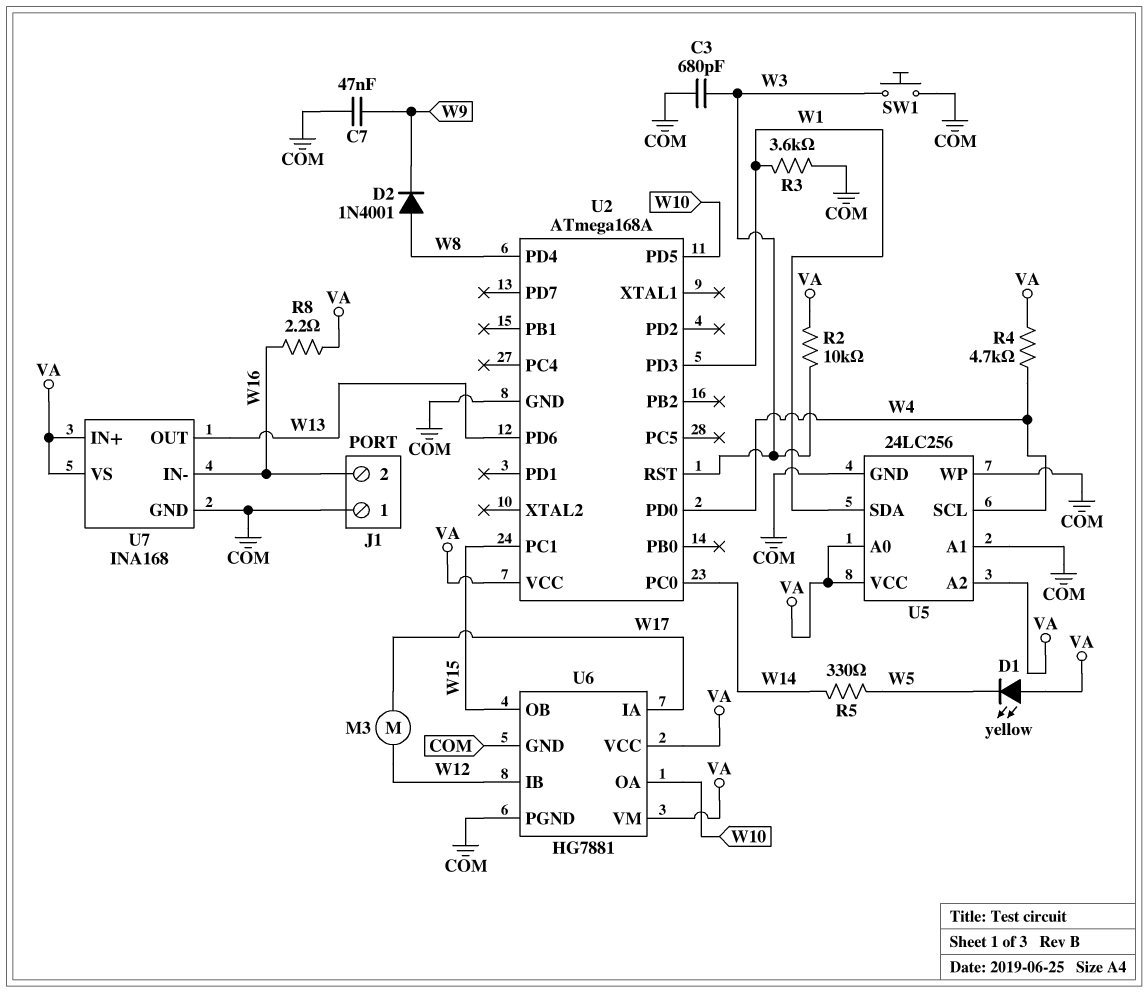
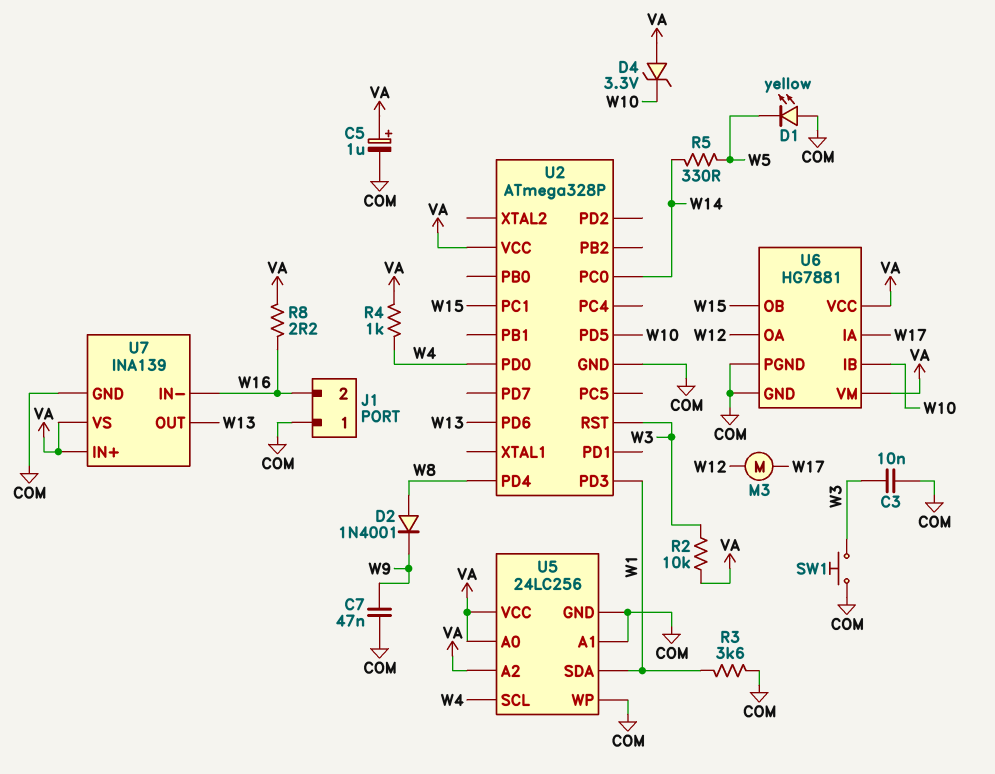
C3: 680pF (COM, W3) -> 10nF (COM, W3)
C5: none -> 1uF (plus VA, minus COM)
D1: LED yellow (A VA, K W5) -> LED yellow (A COM, K W5)
D4: none -> zener 3.3V (A VA, K W10)
R4: 4.7k (VA, W4) -> 1k (VA, W4)
U2: ATmega168A -> ATmega328P
U6 pin IB: W12 -> W10
U6 pin OA: W10 -> W12
U7: INA168 -> INA139

